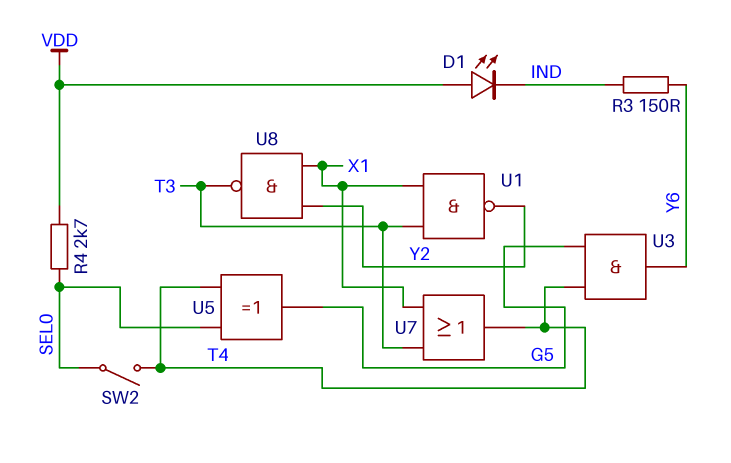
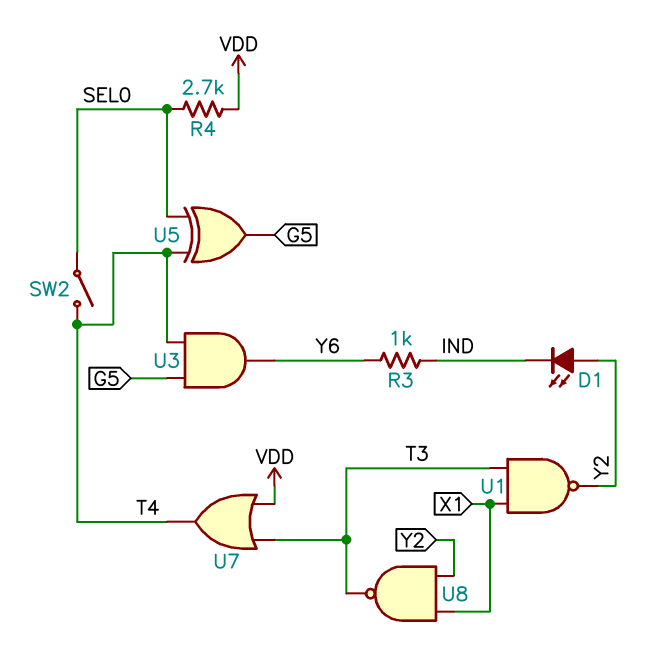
D1: LED (A VDD, K IND) -> LED (A Y2, K IND)
R3: 150 (IND, Y6) -> 1k (IND, Y6)
U7: OR (in T3, in X1, out T4) -> OR (in T3, in VDD, out T4)

